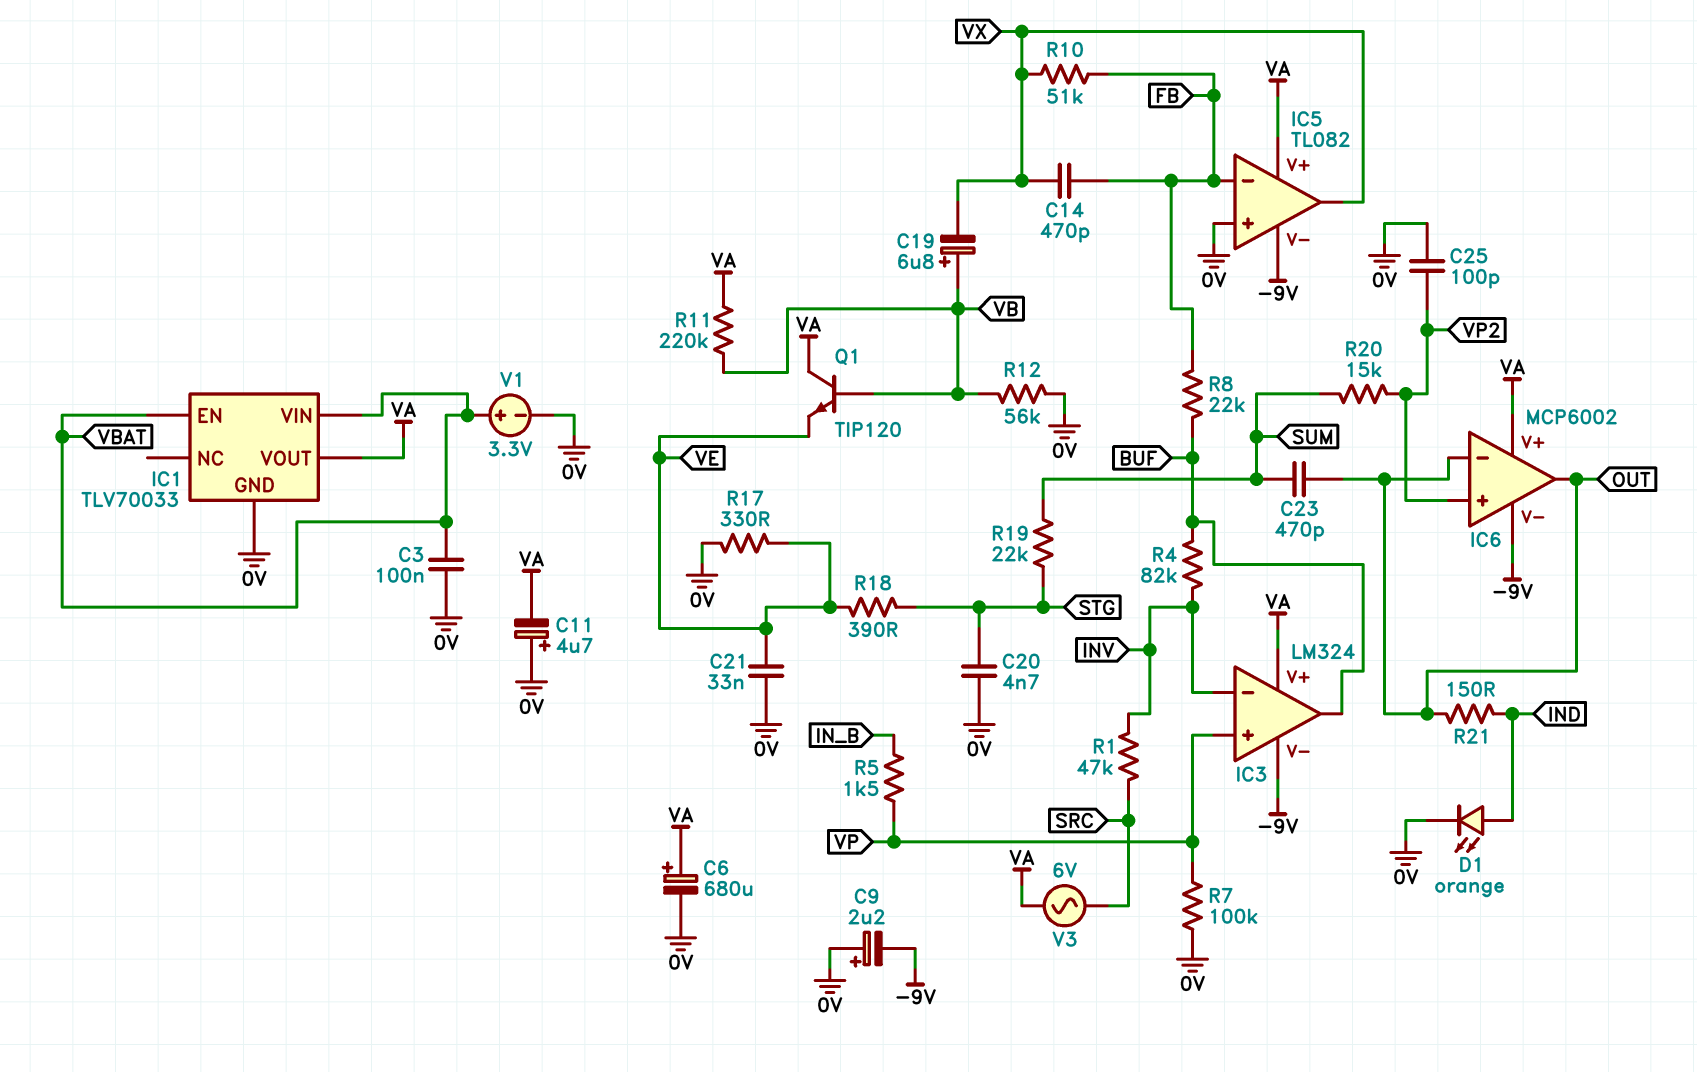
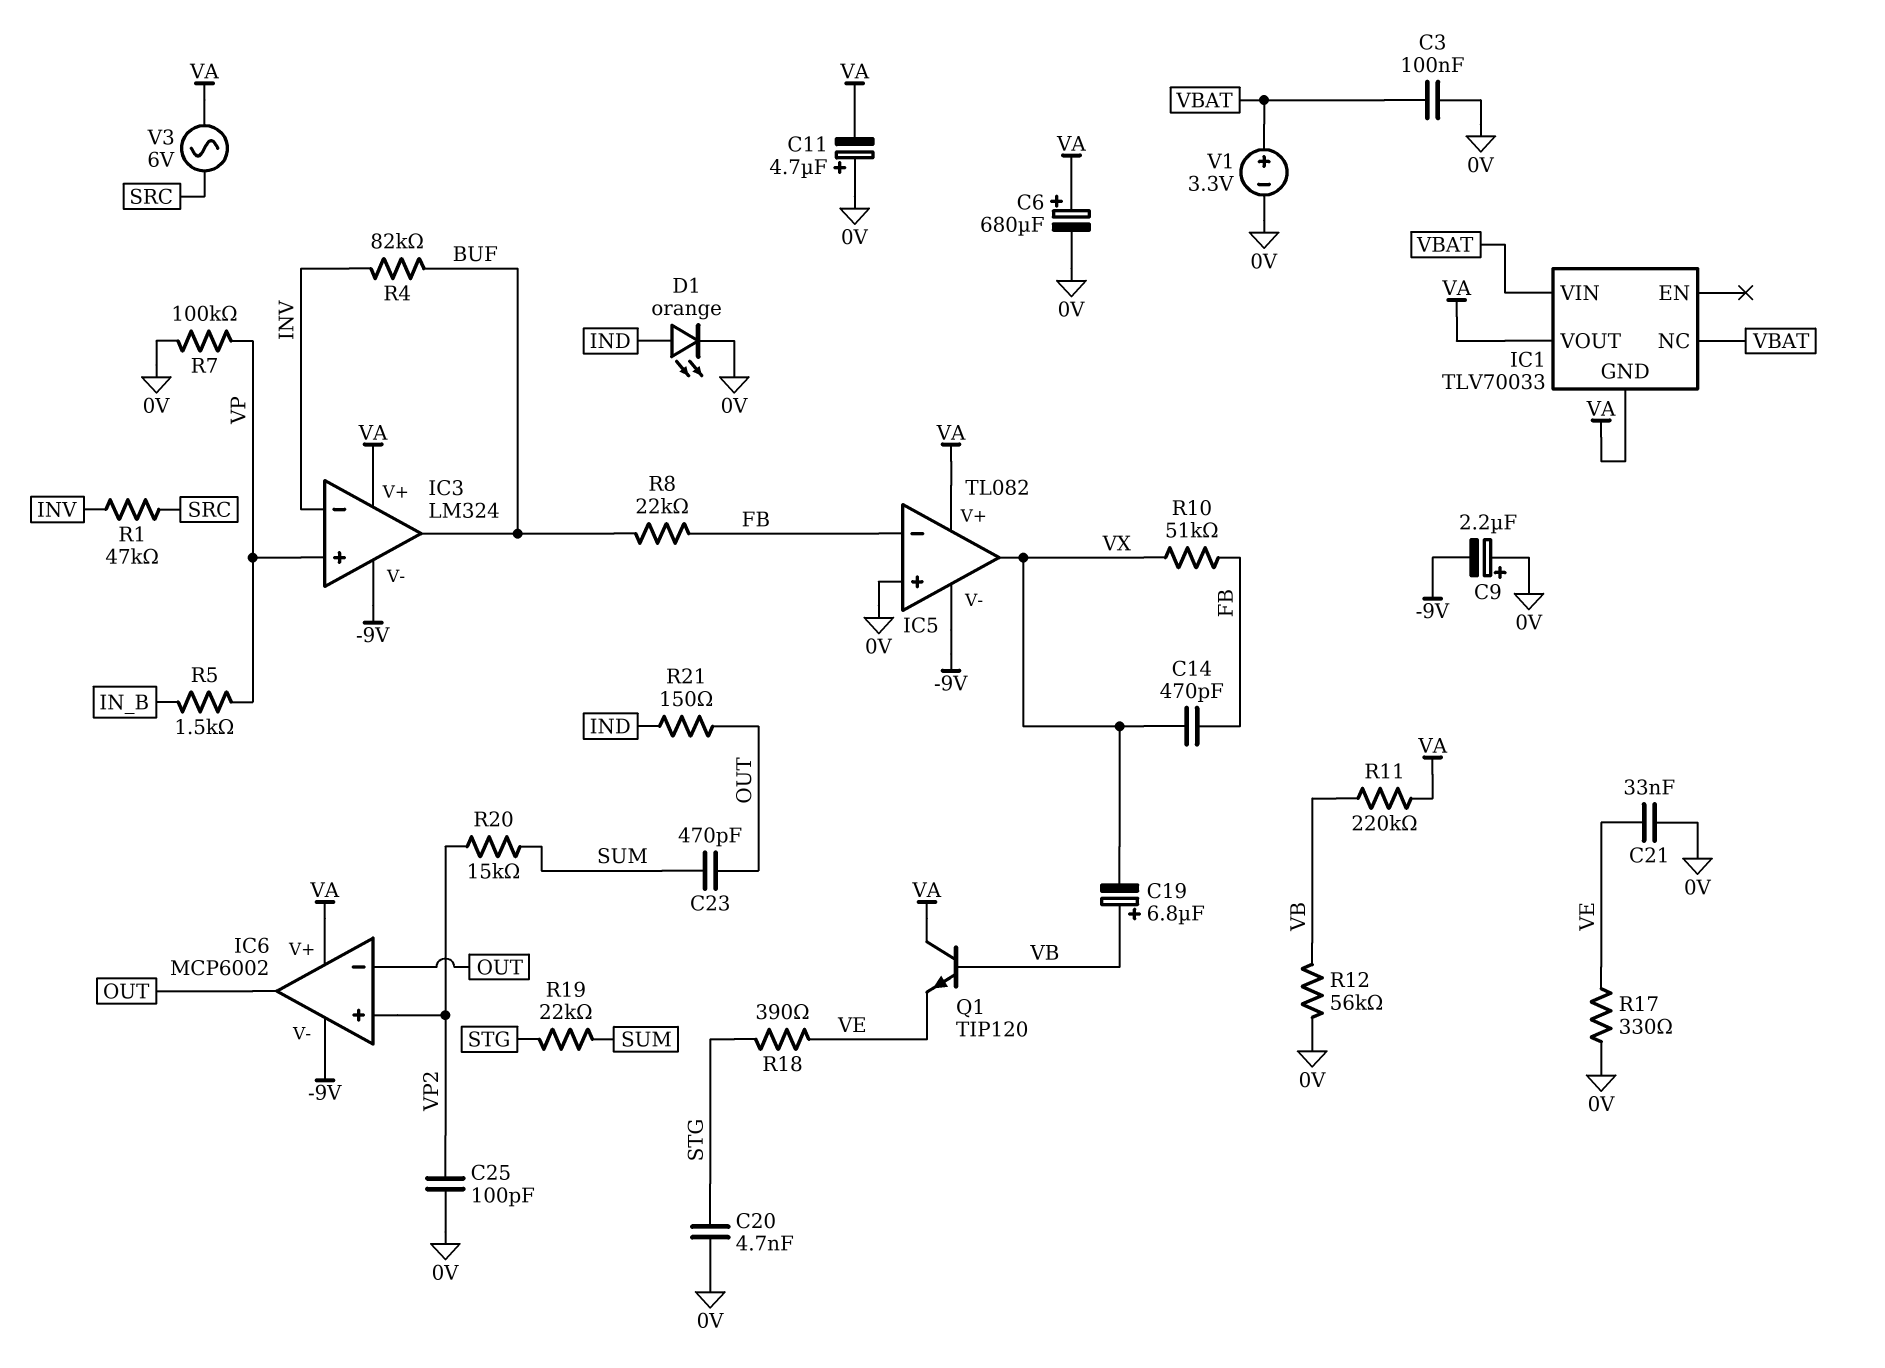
IC1 pin EN: VBAT -> none
IC1 pin GND: 0V -> VA
IC1 pin NC: none -> VBAT

